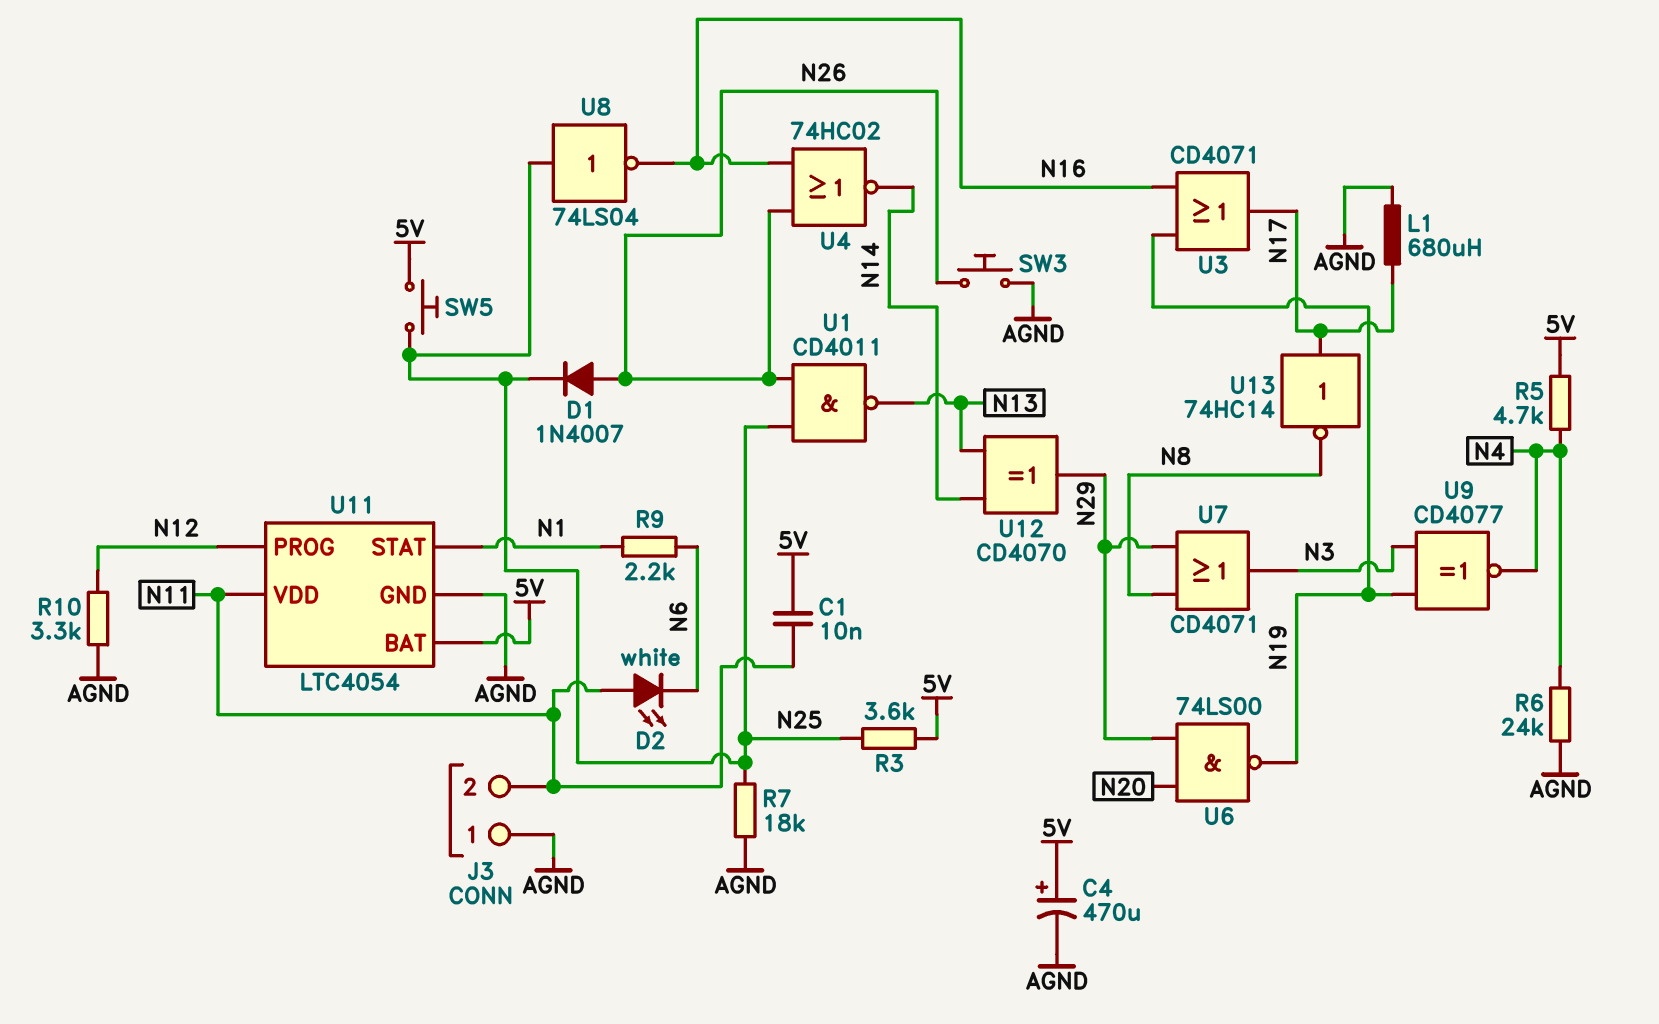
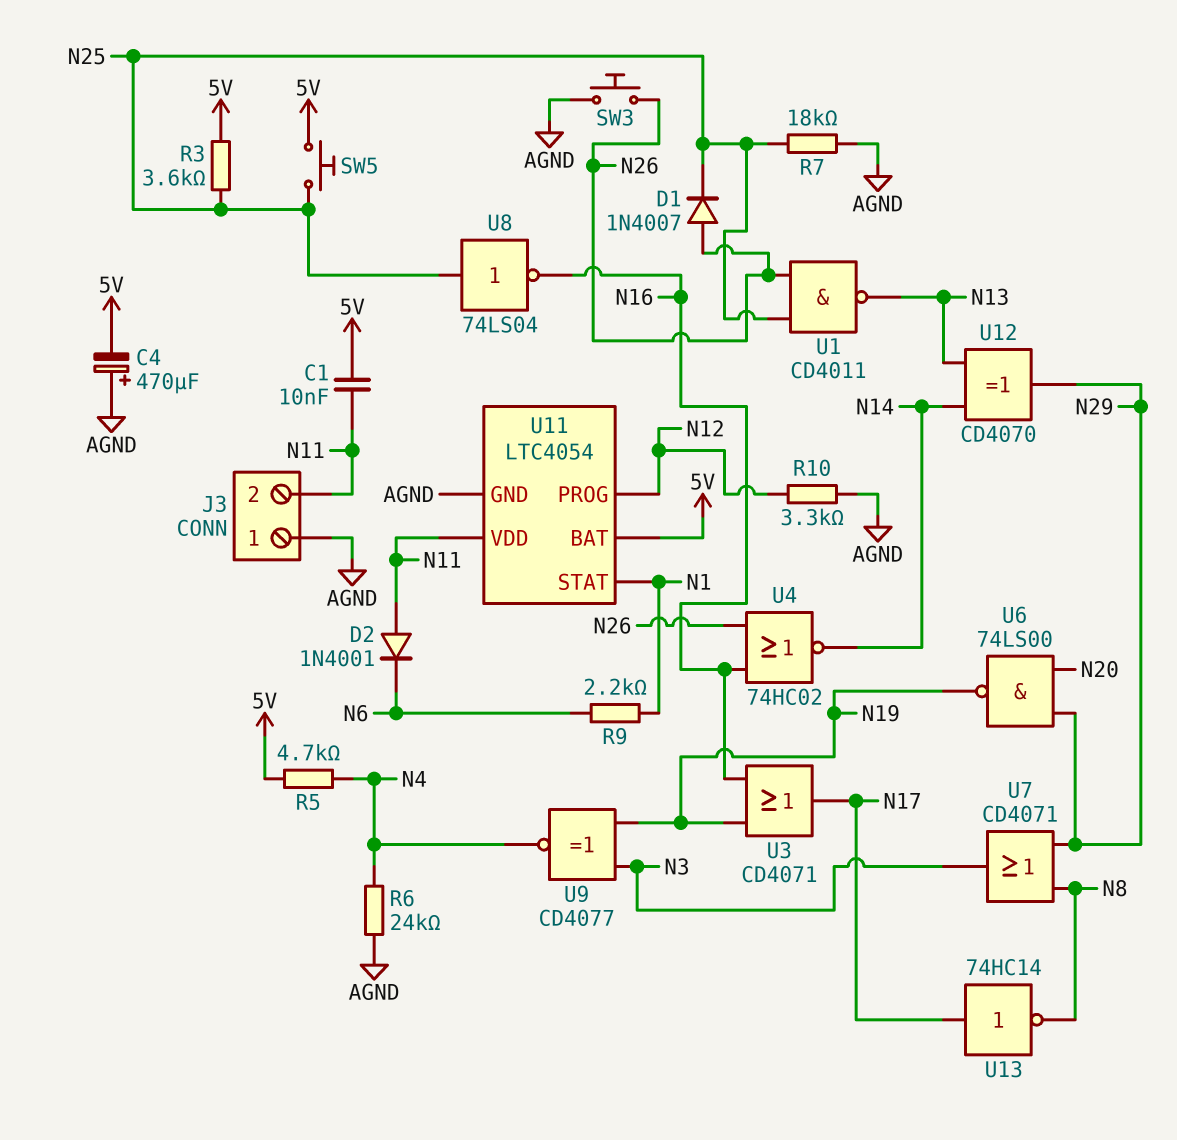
C4: 470uF (plus 5V, minus AGND) -> 470uF (plus AGND, minus 5V)
D2: LED white (A N11, K N6) -> diode 1N4001 (A N11, K N6)
L1: 680uH (AGND, N17) -> none

